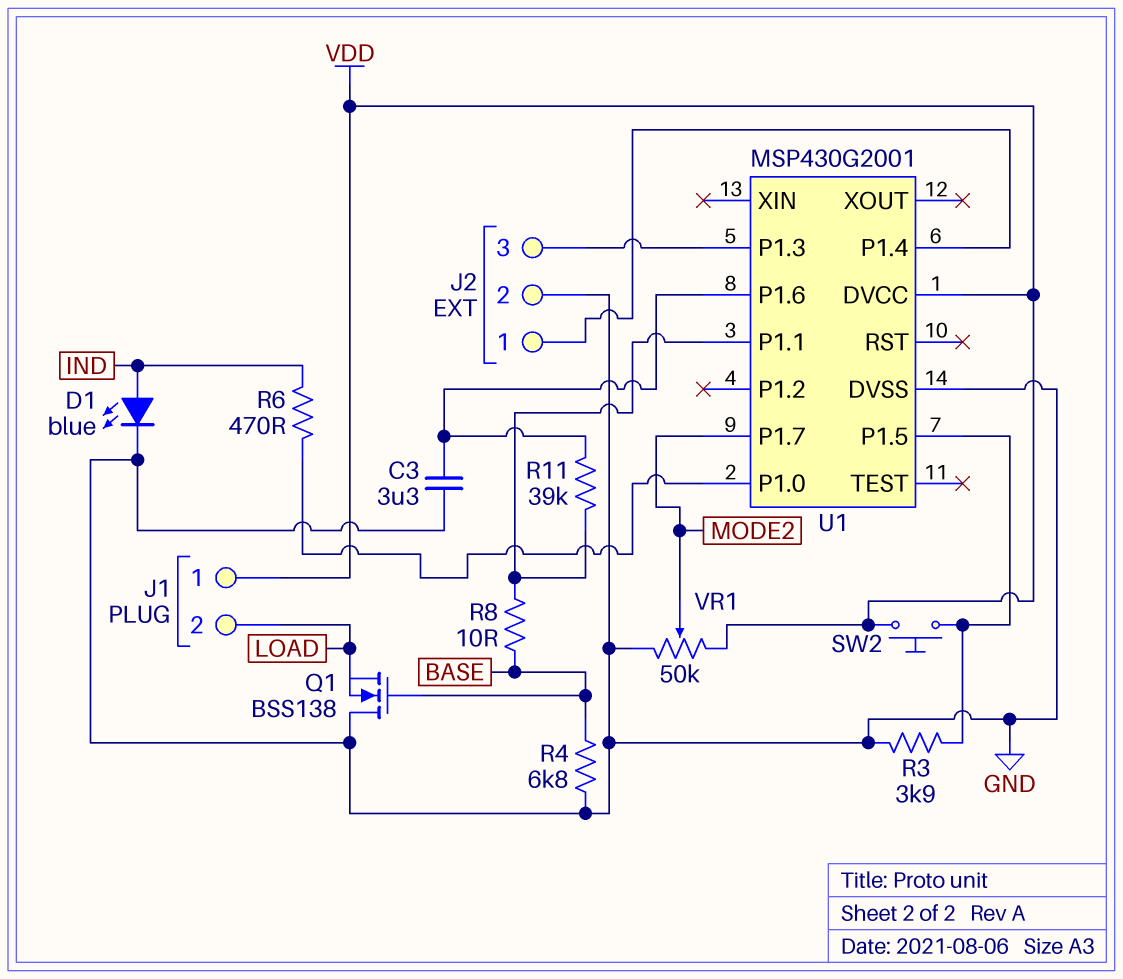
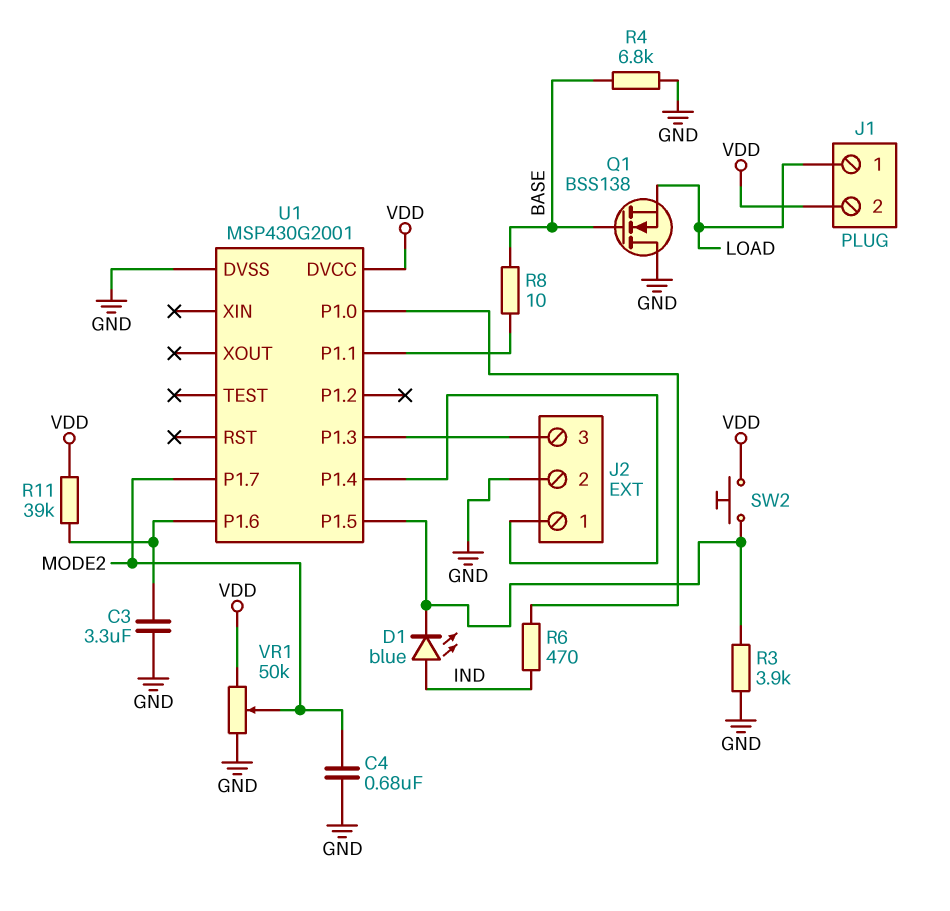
C4: none -> 680nF (GND, MODE2)
D1: LED blue (A IND, K GND) -> LED blue (A IND, K U1/P1.5)
J1 pin 1: VDD -> LOAD
J1 pin 2: LOAD -> VDD
R11: 39k (U1/P1.1, U1/P1.6) -> 39k (U1/P1.6, VDD)

